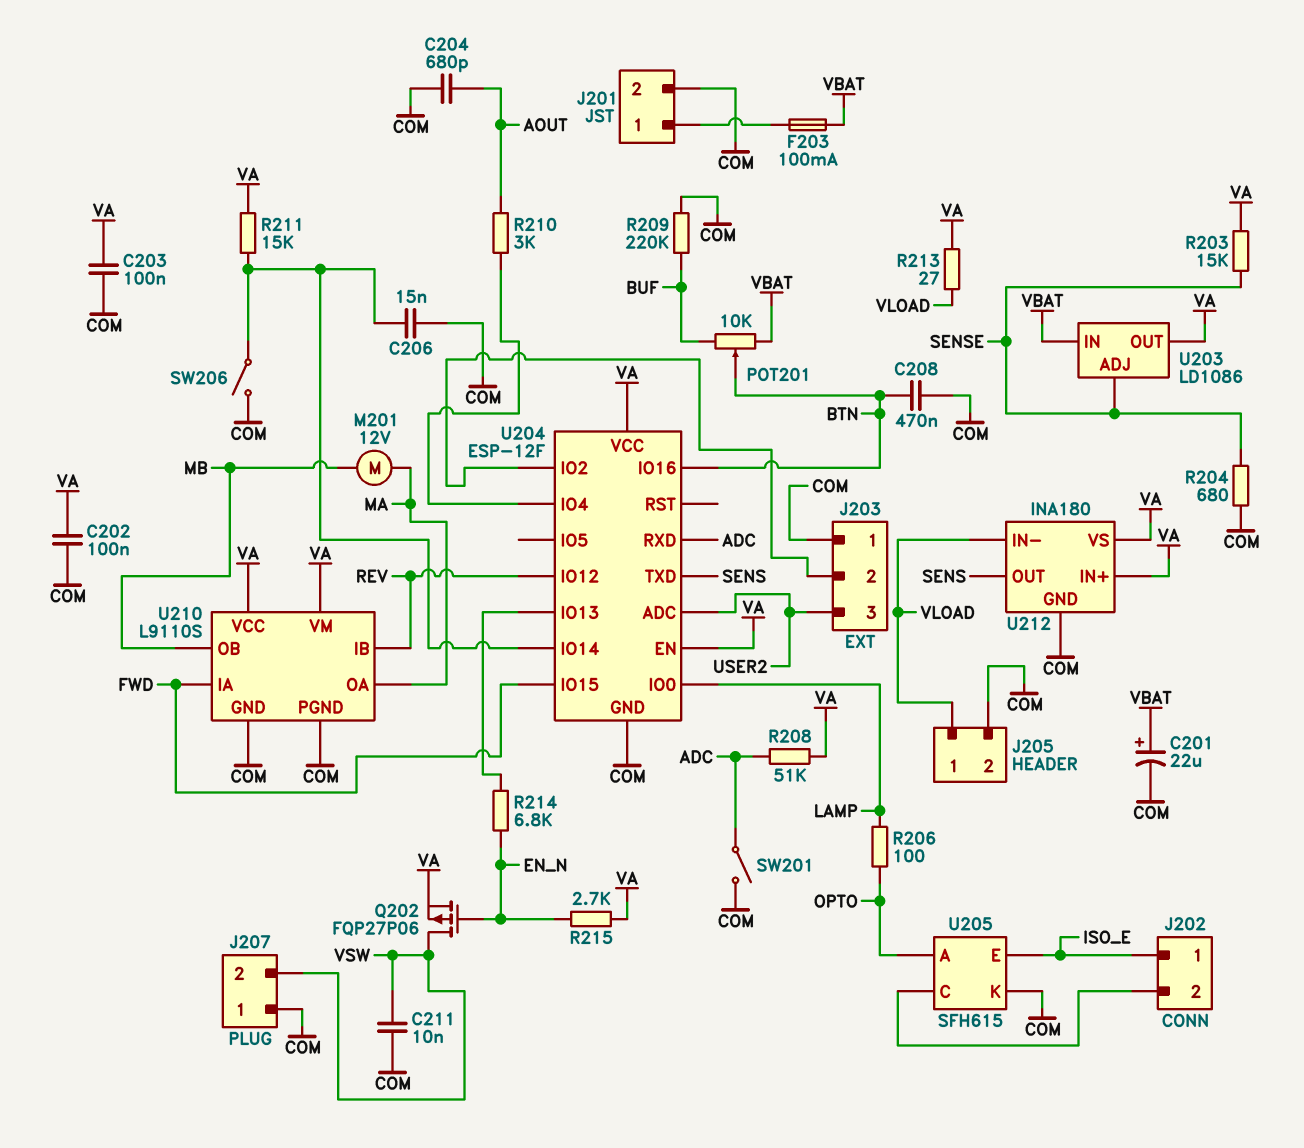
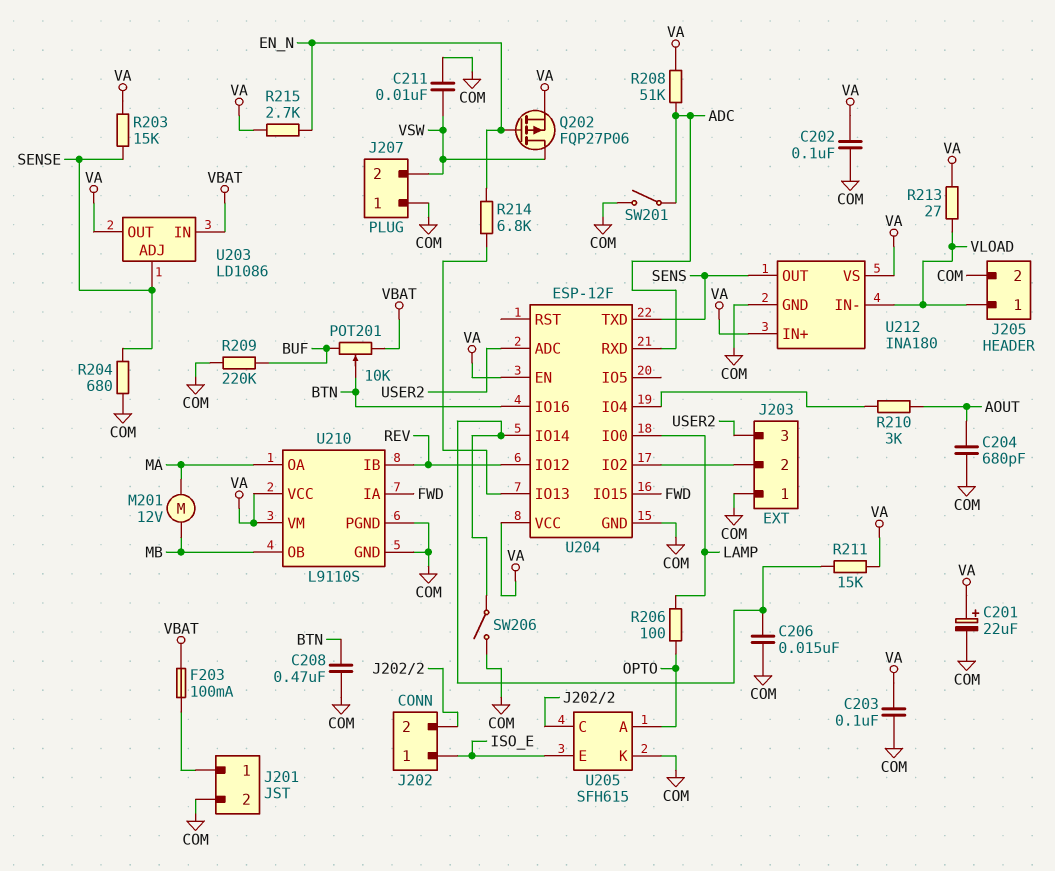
C201: 22uF (plus VBAT, minus COM) -> 22uF (plus VA, minus COM)

